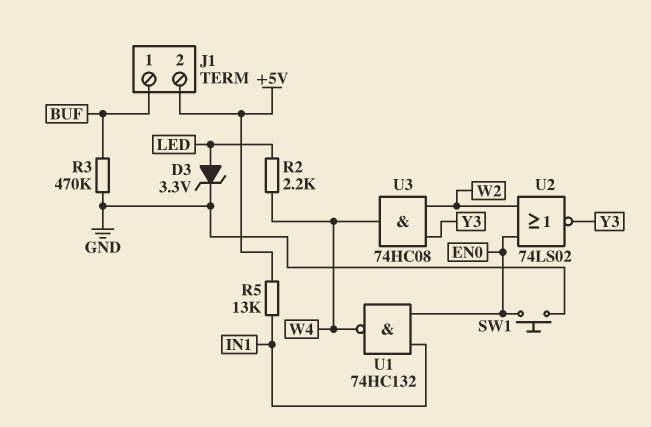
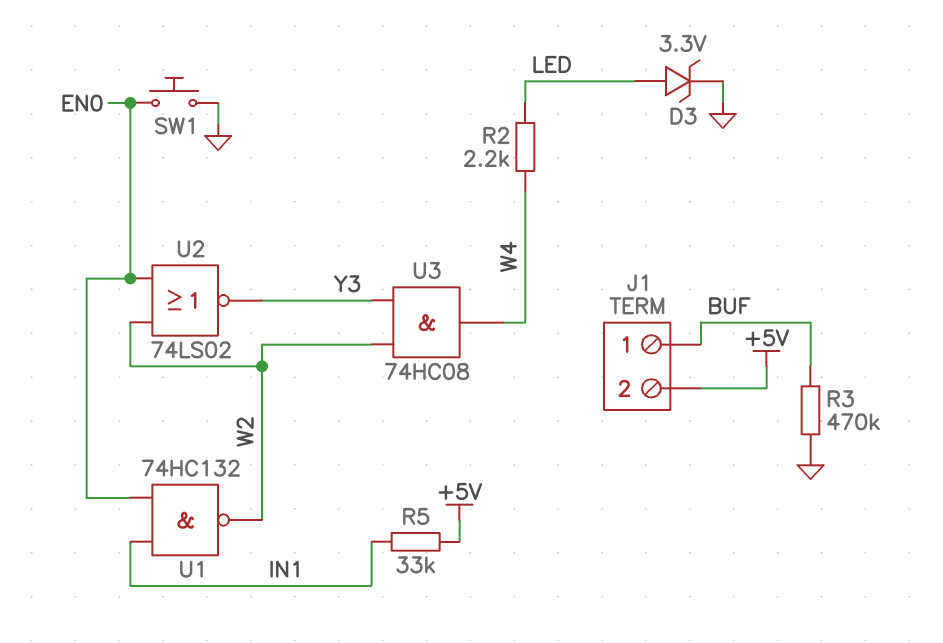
R5: 13k (+5V, IN1) -> 33k (+5V, IN1)
U1: NAND 74HC132 (in EN0, in IN1, out W4) -> NAND 74HC132 (in EN0, in IN1, out W2)

